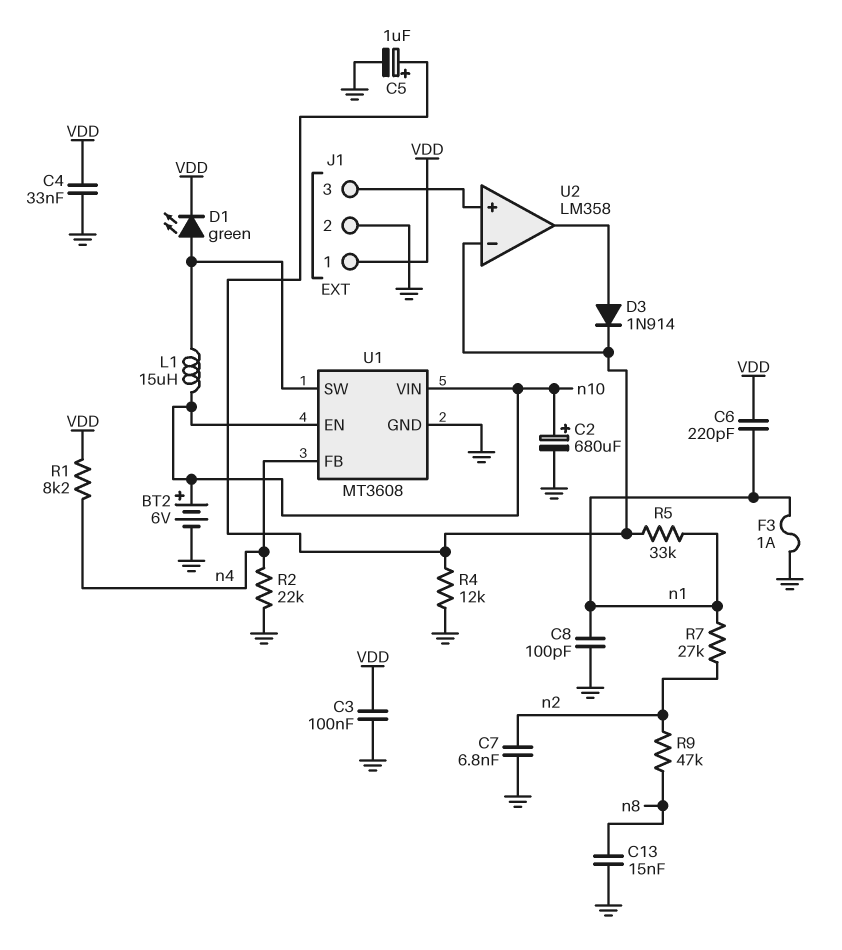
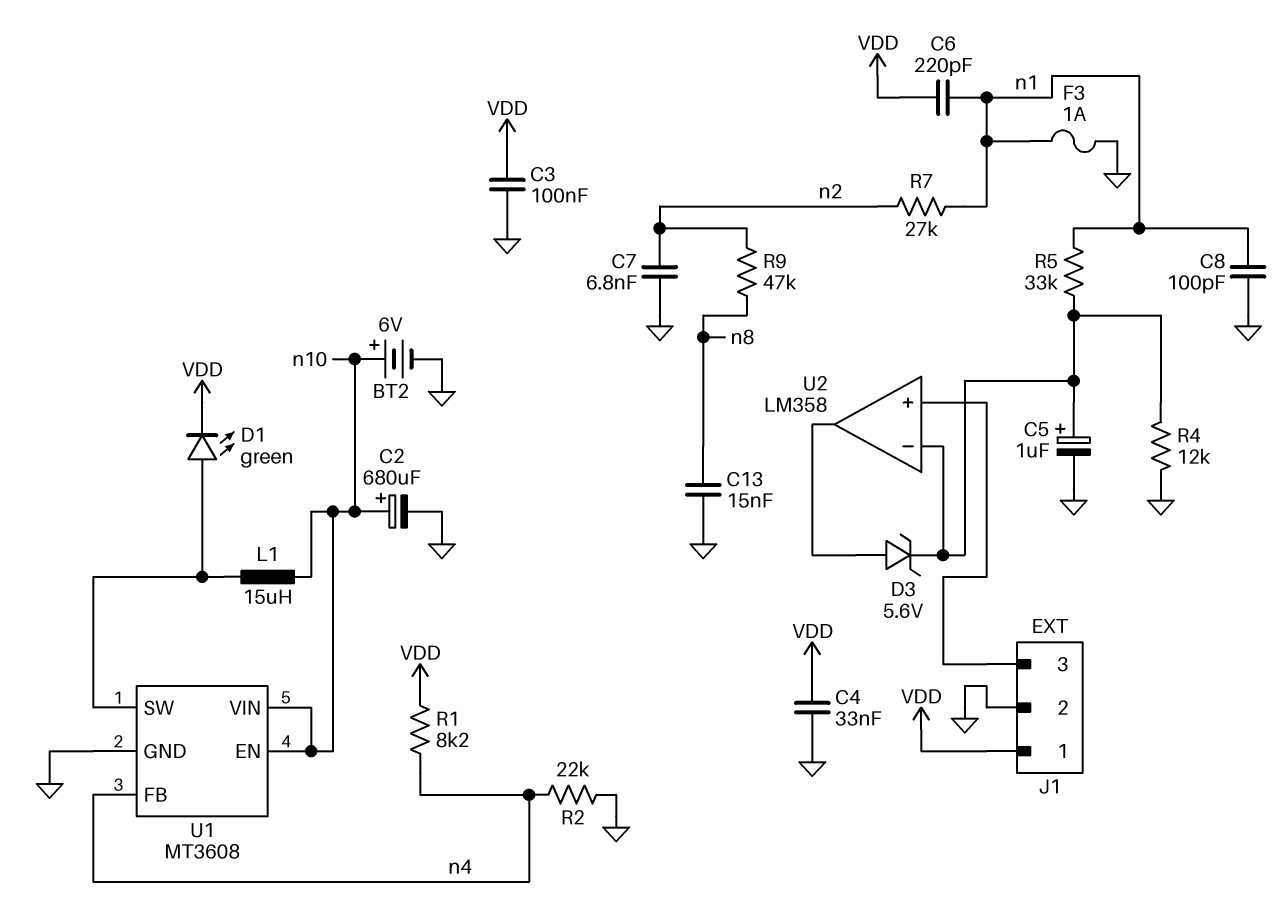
D3: diode 1N914 (A U2/out, K U2/in-) -> zener 5.6V (A U2/out, K U2/in-)

